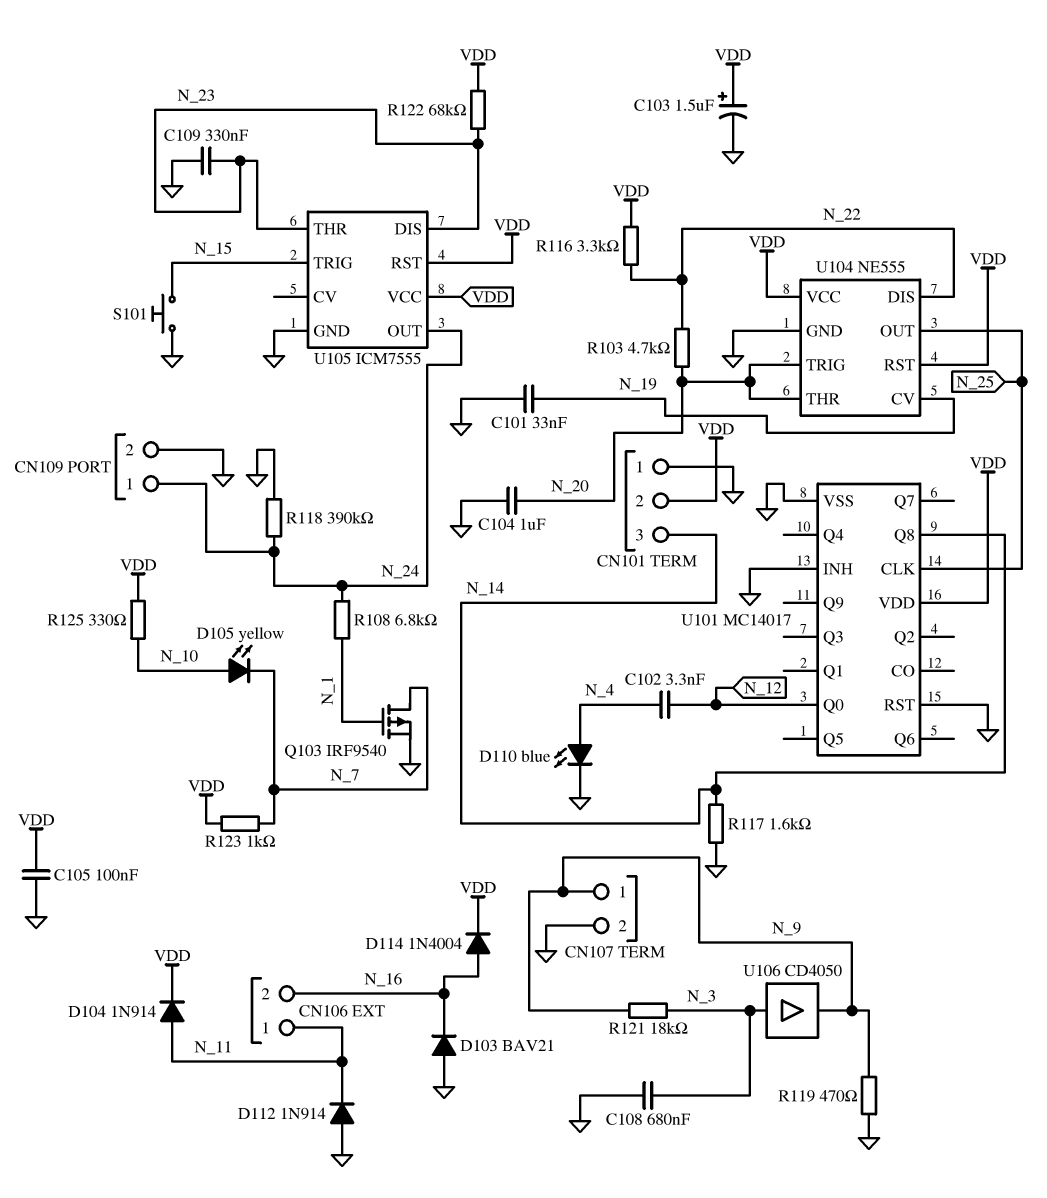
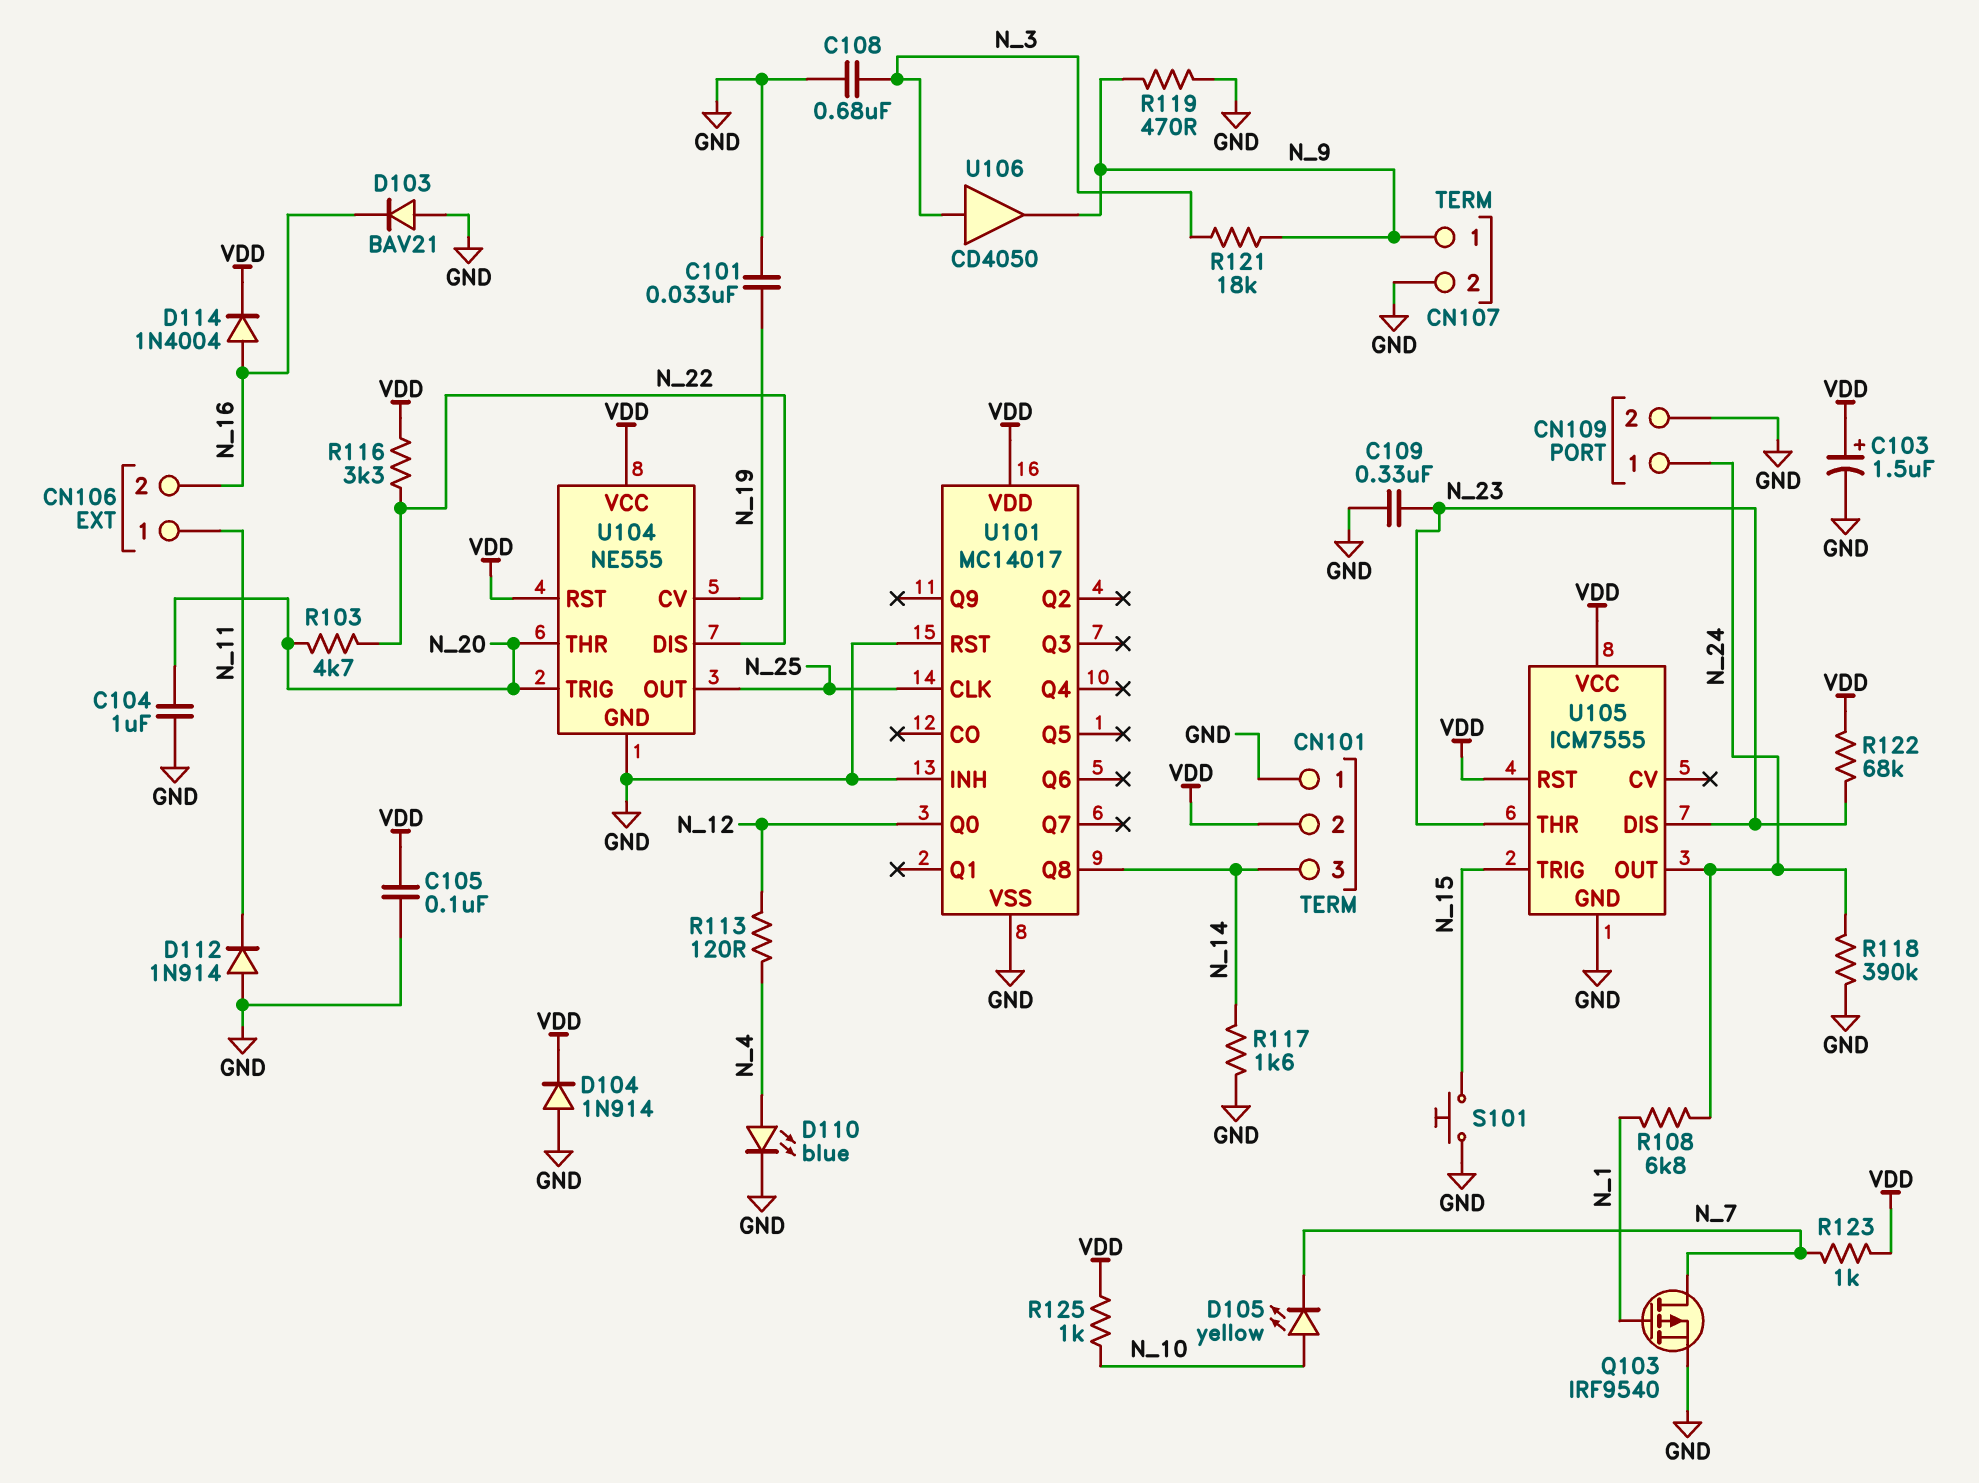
C102: 3.3nF (N_4, N_12) -> none
D104: diode 1N914 (A N_11, K VDD) -> diode 1N914 (A GND, K VDD)
R113: none -> 120 (N_4, N_12)
R125: 330 (N_10, VDD) -> 1k (N_10, VDD)

